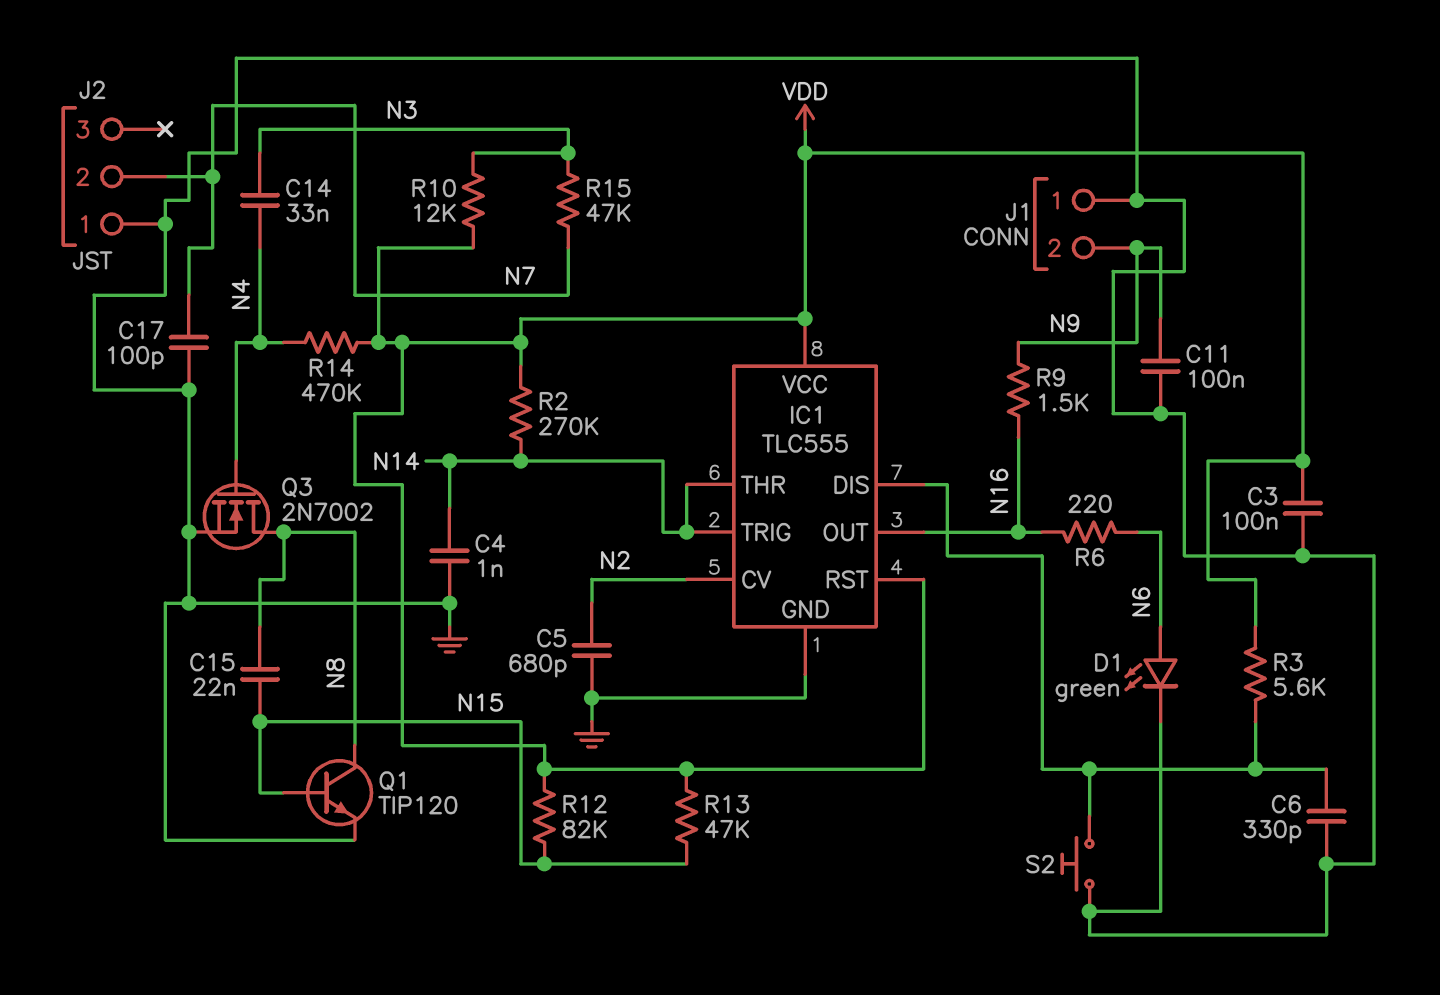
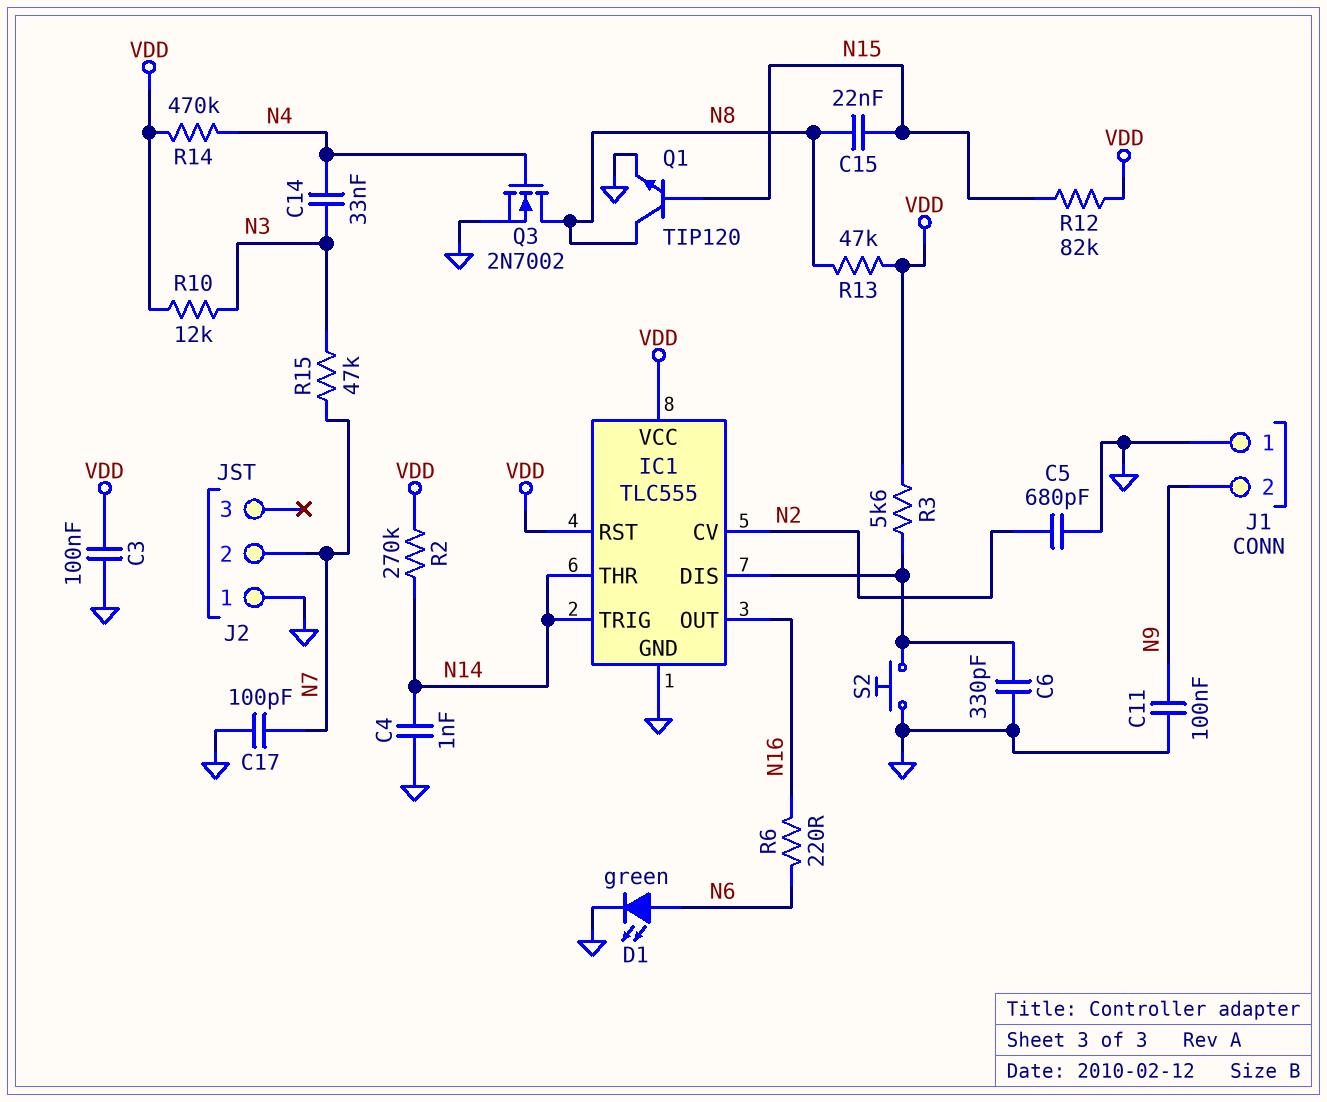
R9: 1.5k (N9, N16) -> none
R13: 47k (N15, VDD) -> 47k (N8, VDD)

